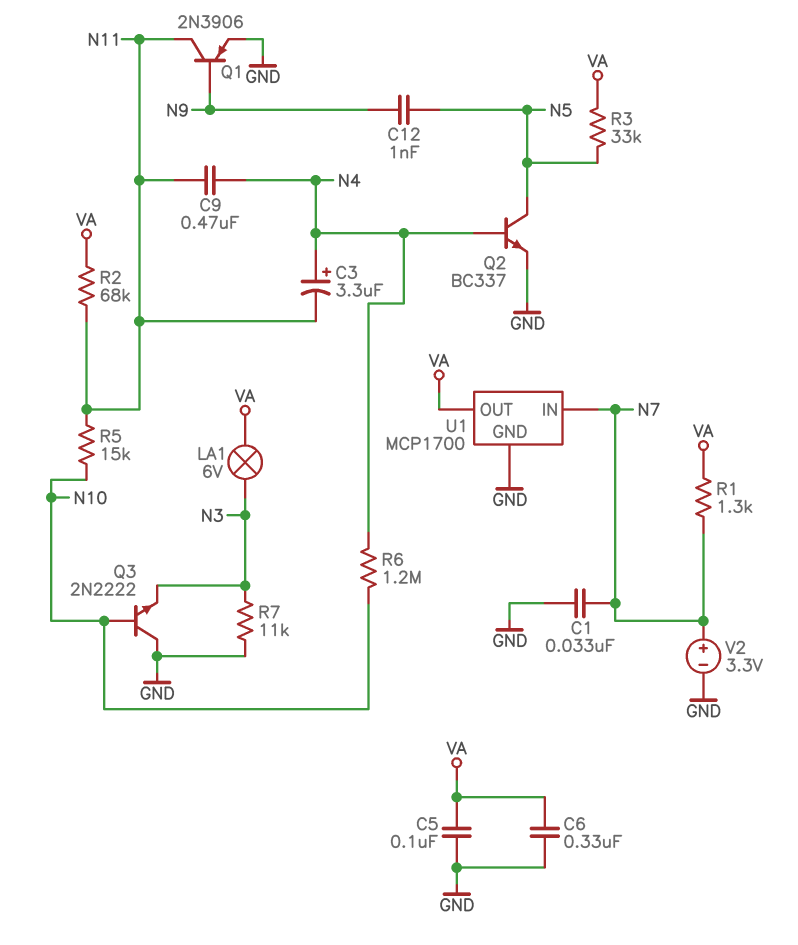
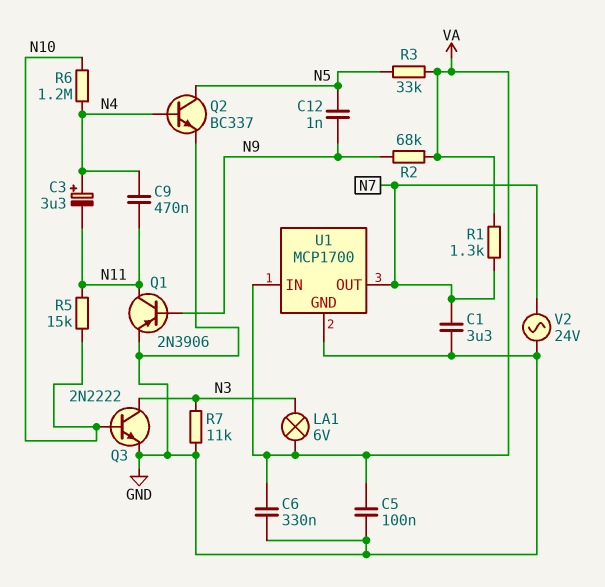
C1: 33nF (GND, N7) -> 3.3uF (GND, N7)
Q3: NPN 2N2222 (B N10, C GND, E N3) -> NPN 2N2222 (B N10, C N3, E GND)
R2: 68k (N11, VA) -> 68k (N9, VA)
U1 pin IN: N7 -> VA
U1 pin OUT: VA -> N7
V2: 3.3V (plus N7, minus GND) -> AC 24V (GND, N7)

